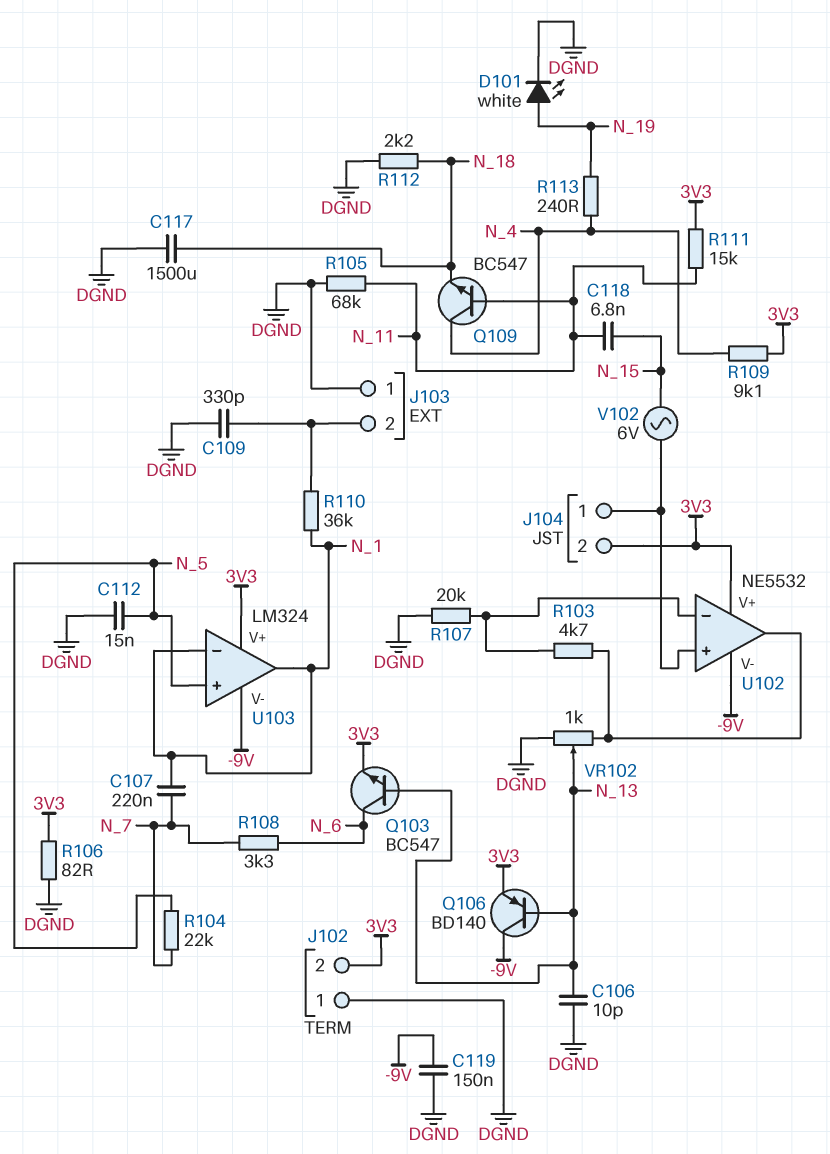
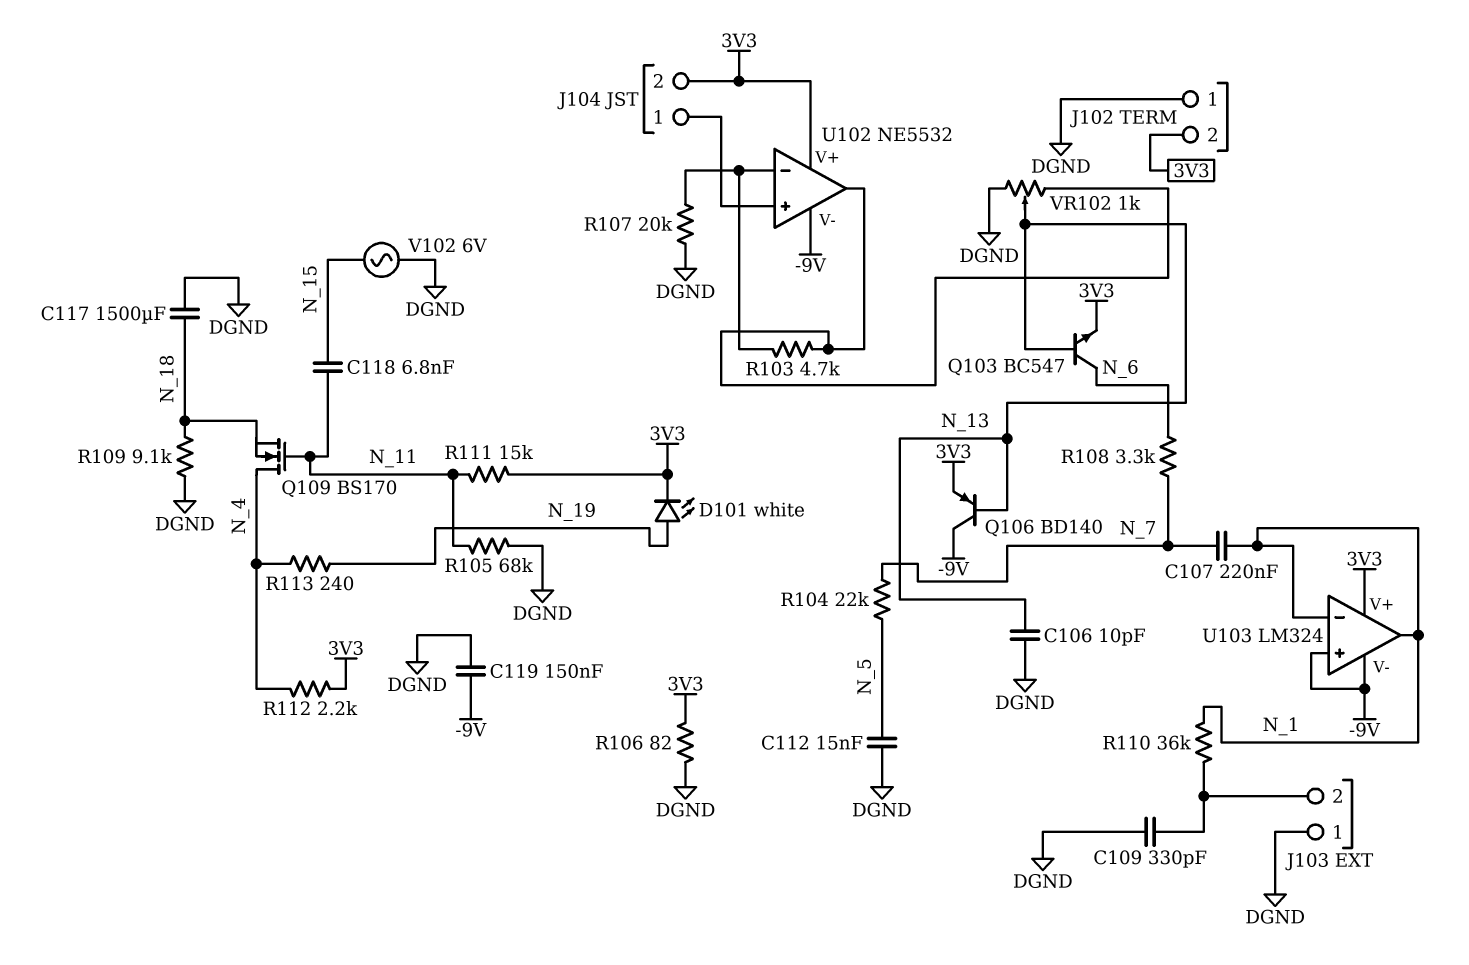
D101: LED white (A N_19, K DGND) -> LED white (A N_19, K 3V3)
Q109: NPN BC547 (B N_11, C N_4, E N_18) -> NMOS BS170 (G N_11, D N_4, S N_18)
R109: 9.1k (3V3, N_4) -> 9.1k (DGND, N_18)
R112: 2.2k (DGND, N_18) -> 2.2k (3V3, N_4)
U103 pin in+: N_5 -> -9V
V102: AC 6V (J104/1, N_15) -> AC 6V (DGND, N_15)

